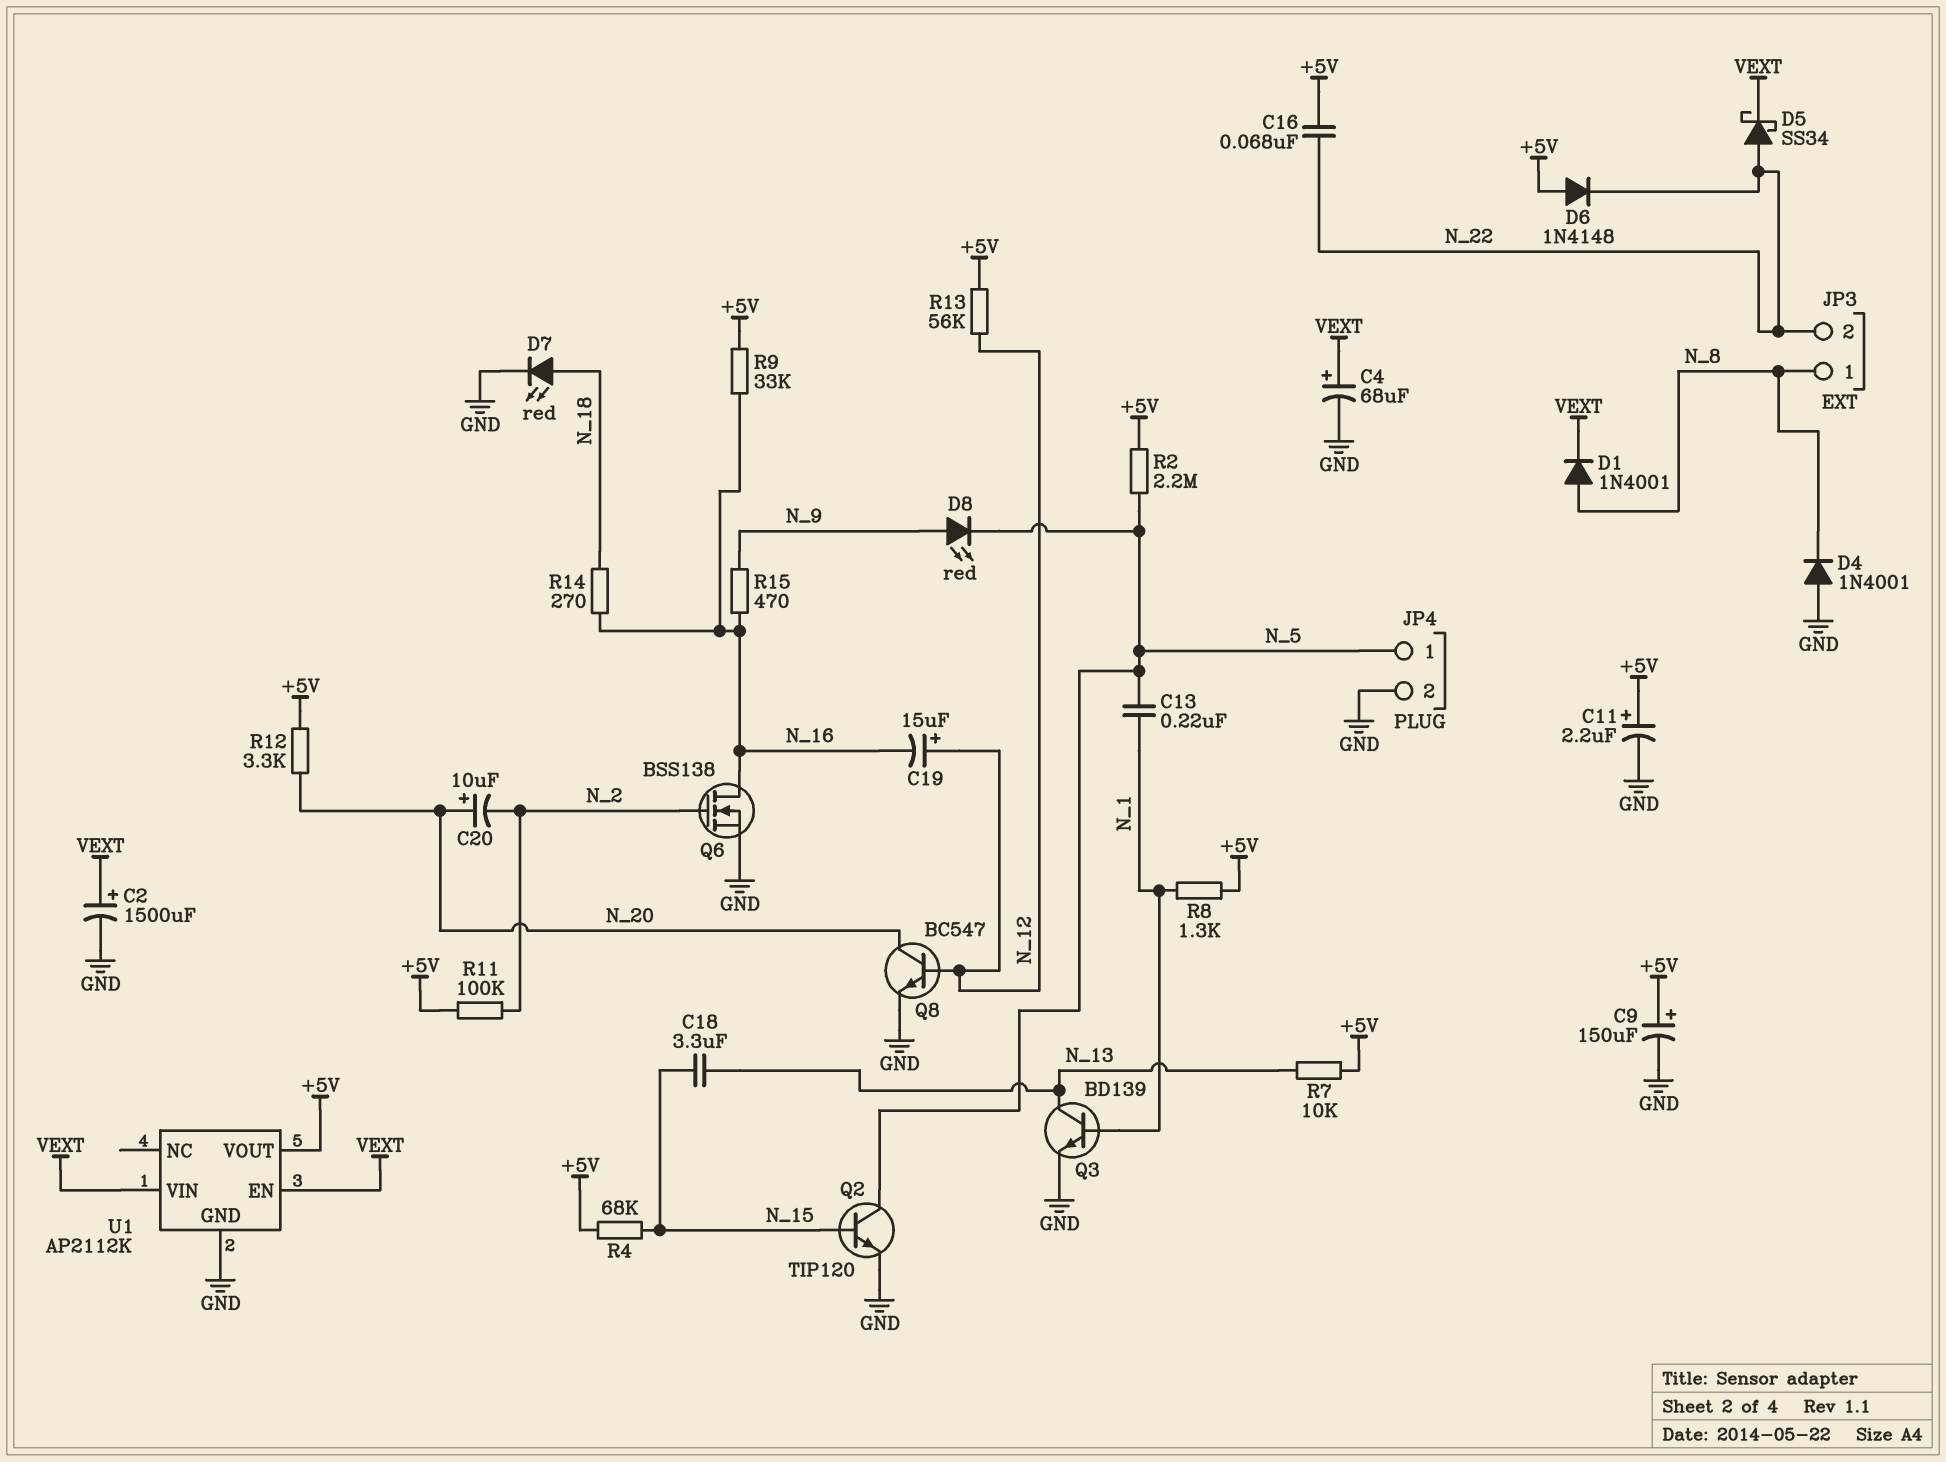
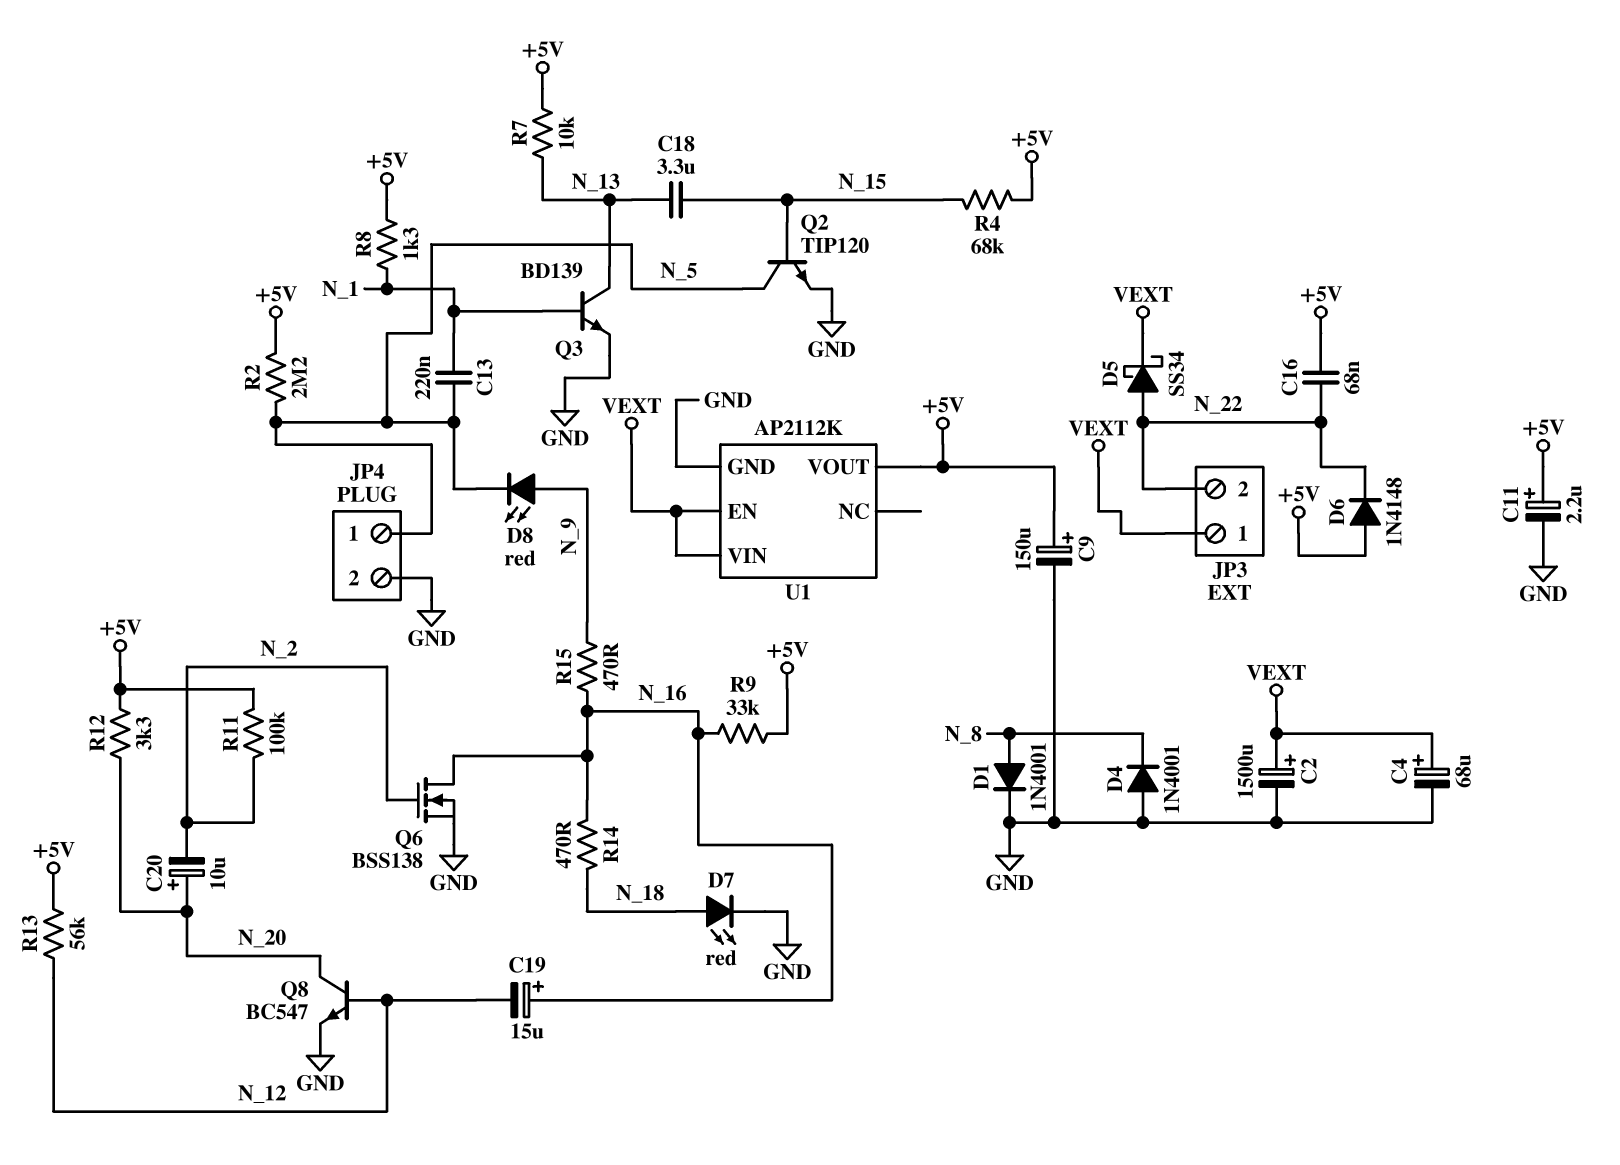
C19: 15uF (plus N_12, minus N_16) -> 15uF (plus N_16, minus N_12)
D1: diode 1N4001 (A N_8, K VEXT) -> diode 1N4001 (A N_8, K GND)
JP3 pin 1: N_8 -> VEXT
R14: 270 (N_16, N_18) -> 470 (N_16, N_18)

